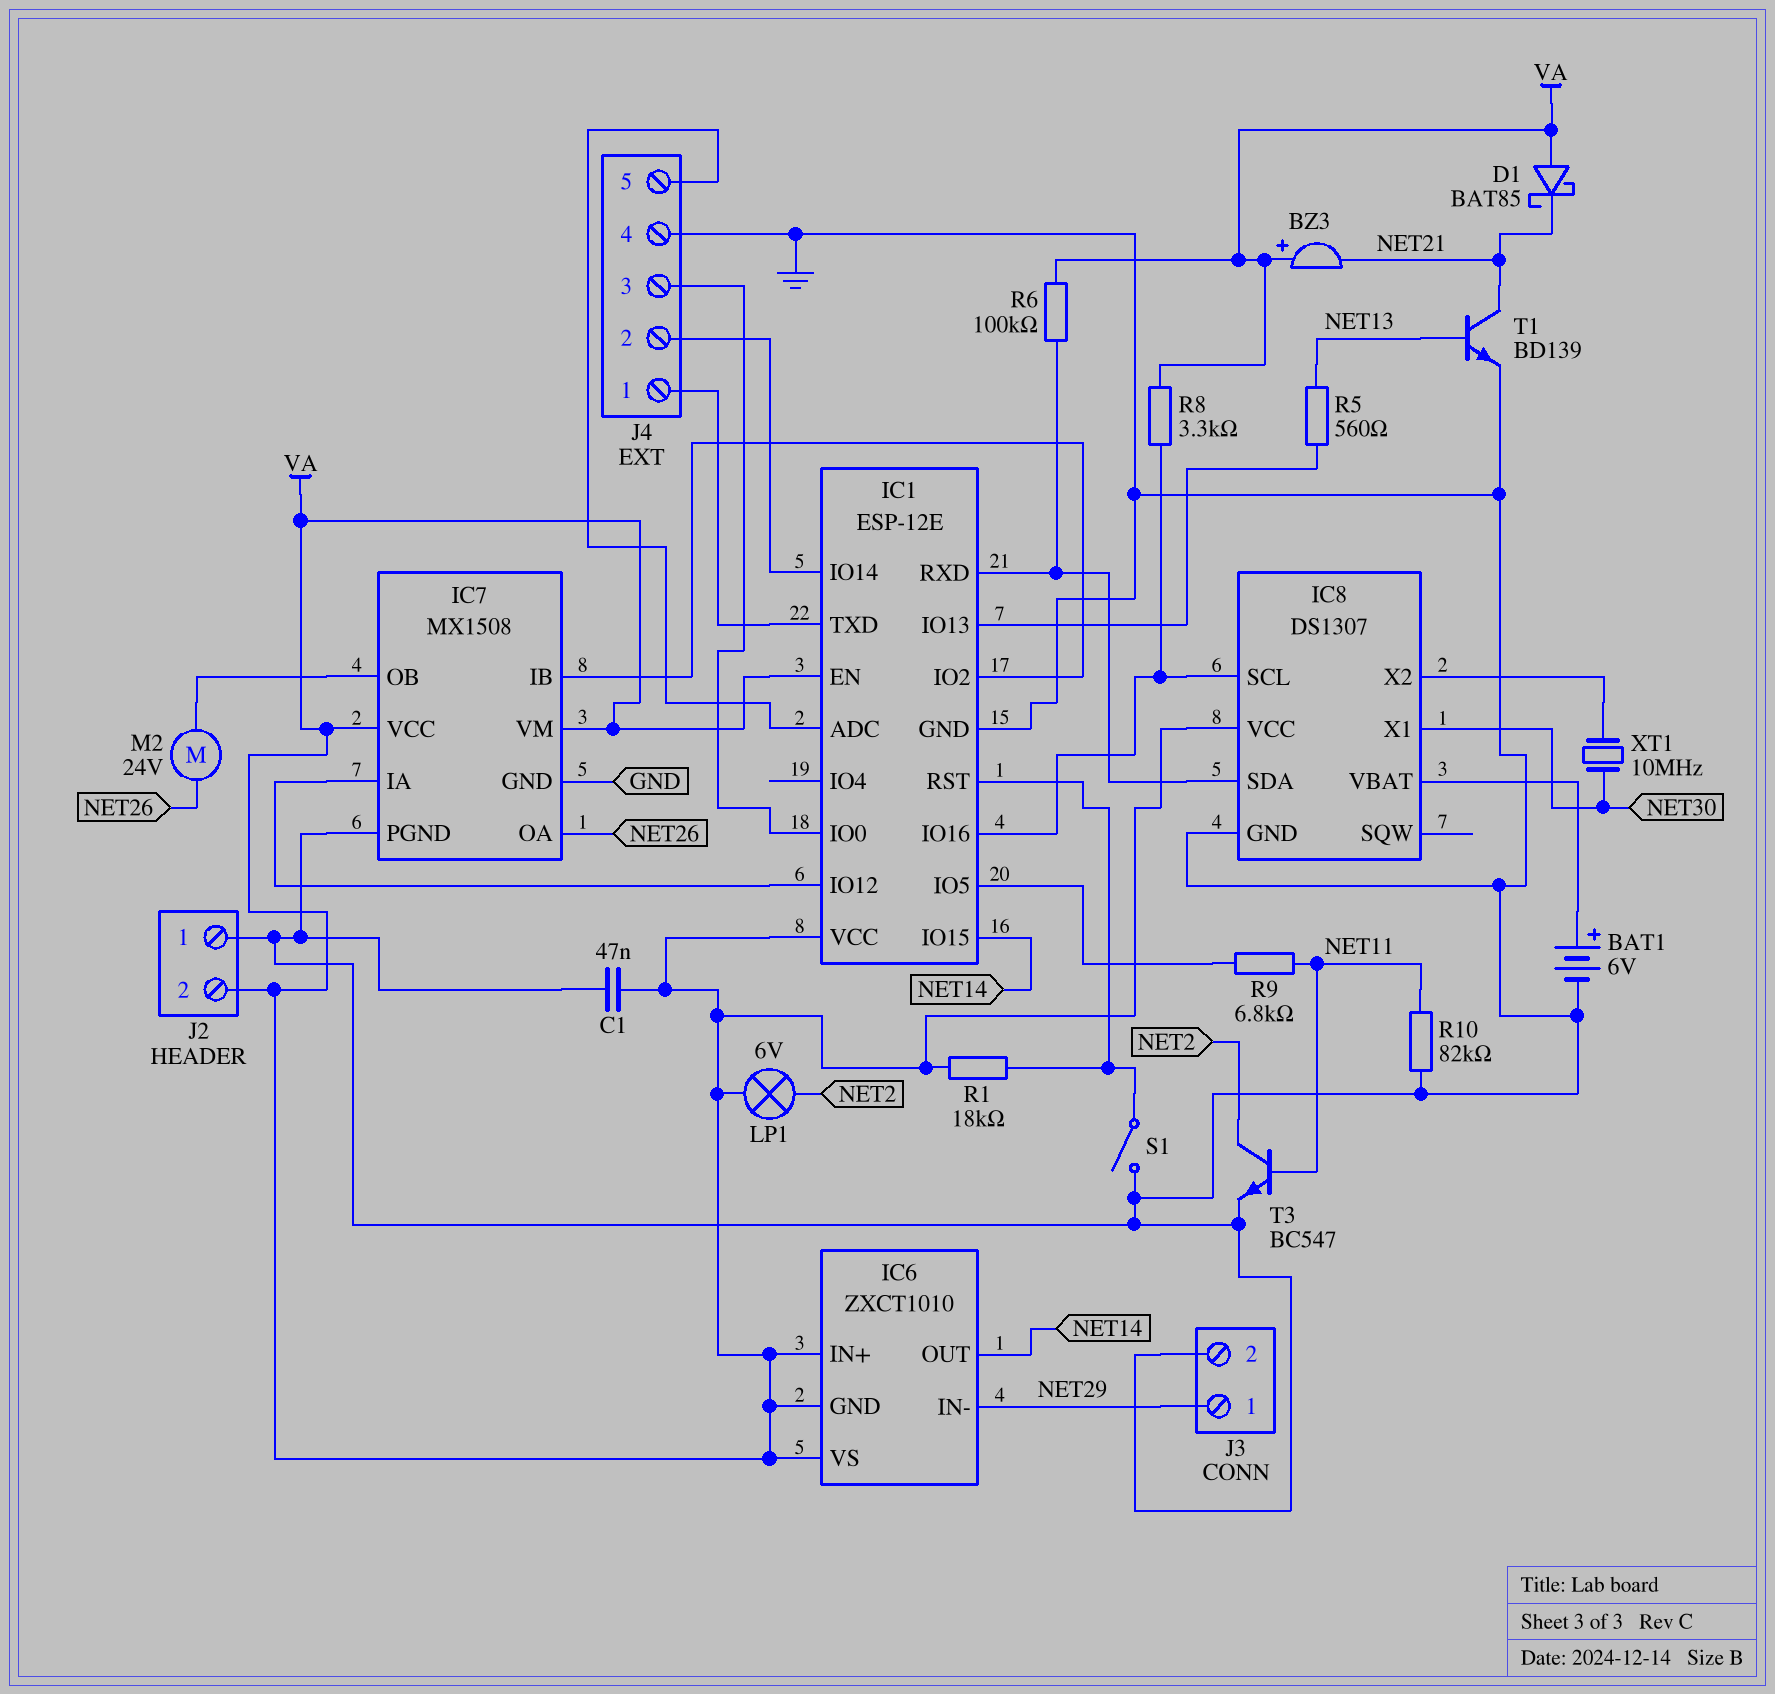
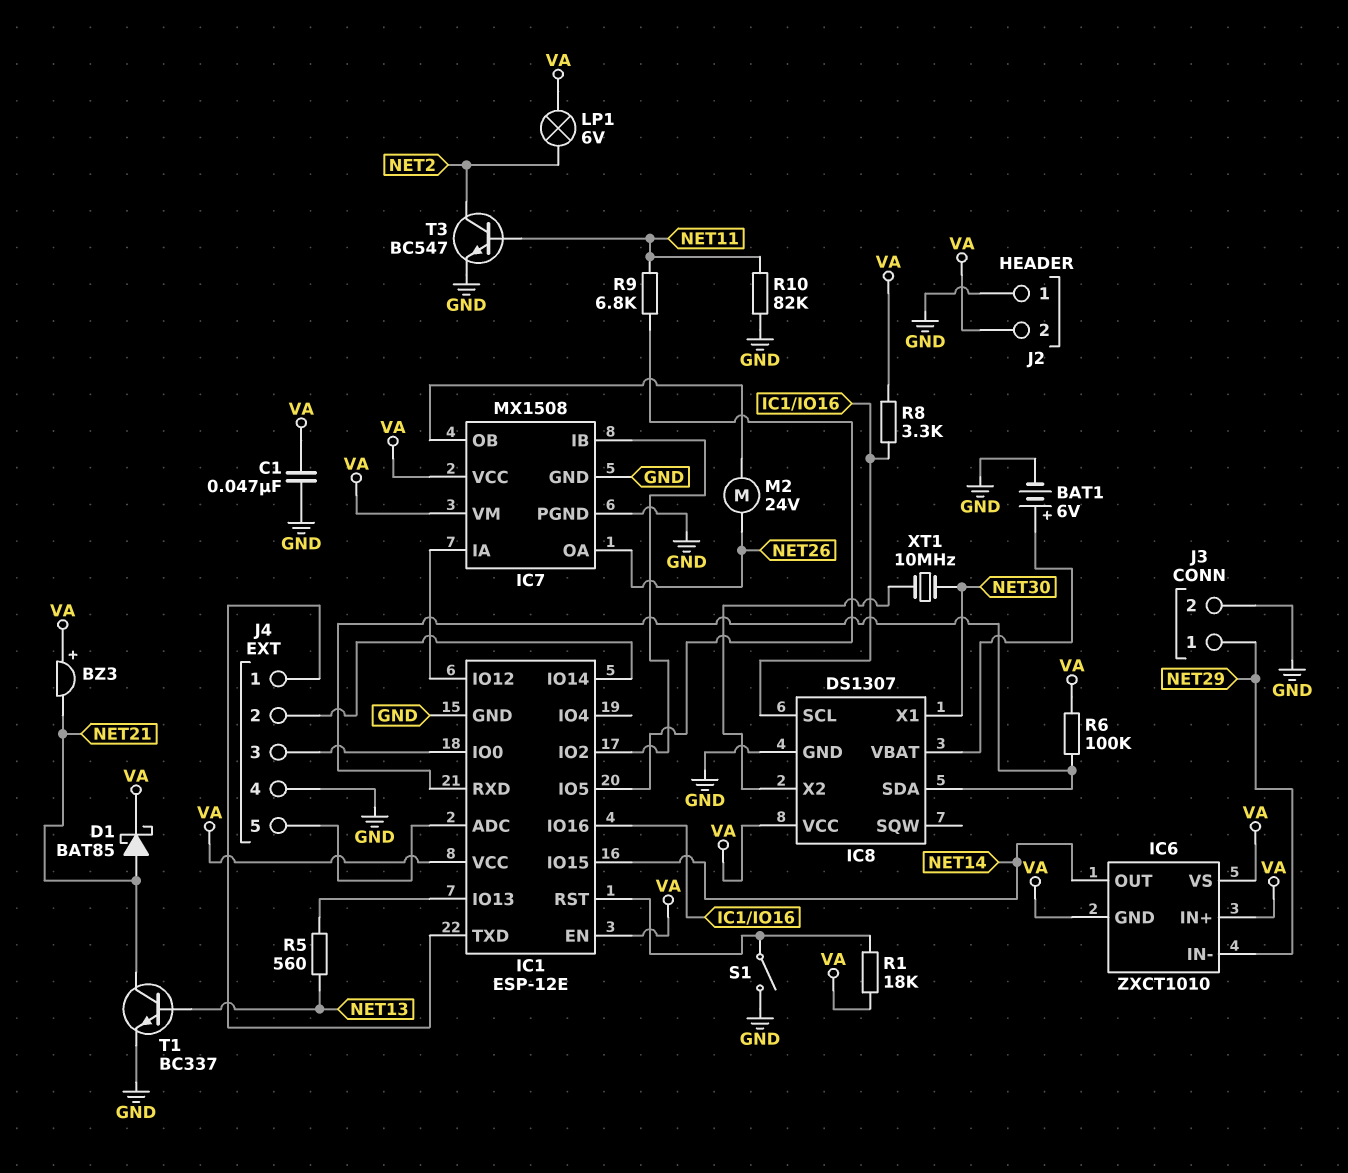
D1: schottky BAT85 (A VA, K NET21) -> schottky BAT85 (A NET21, K VA)
T1: NPN BD139 (B NET13, C NET21, E GND) -> NPN BC337 (B NET13, C NET21, E GND)

